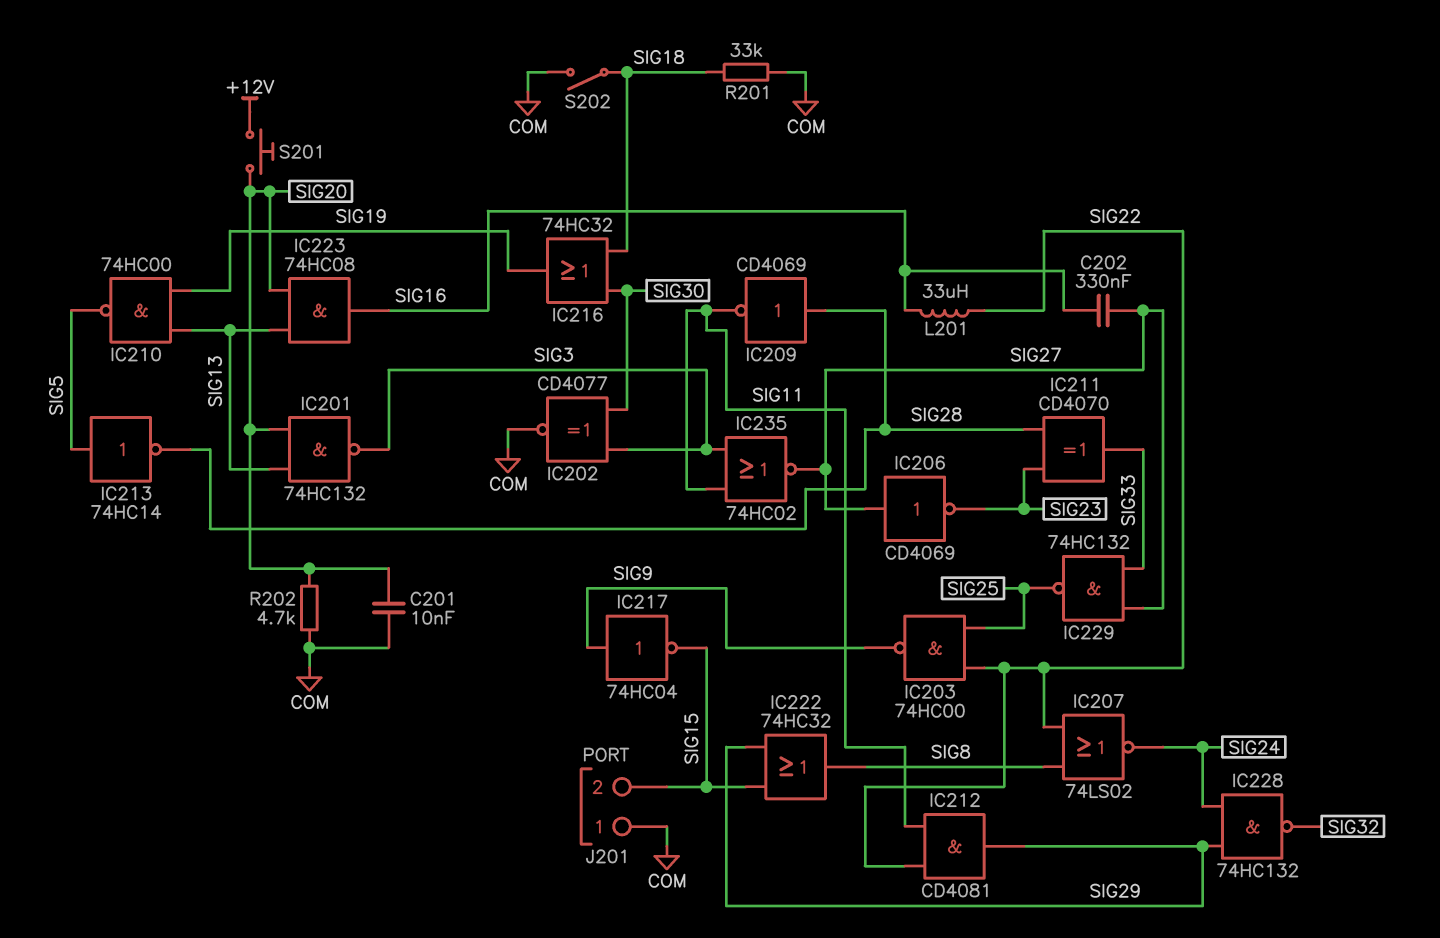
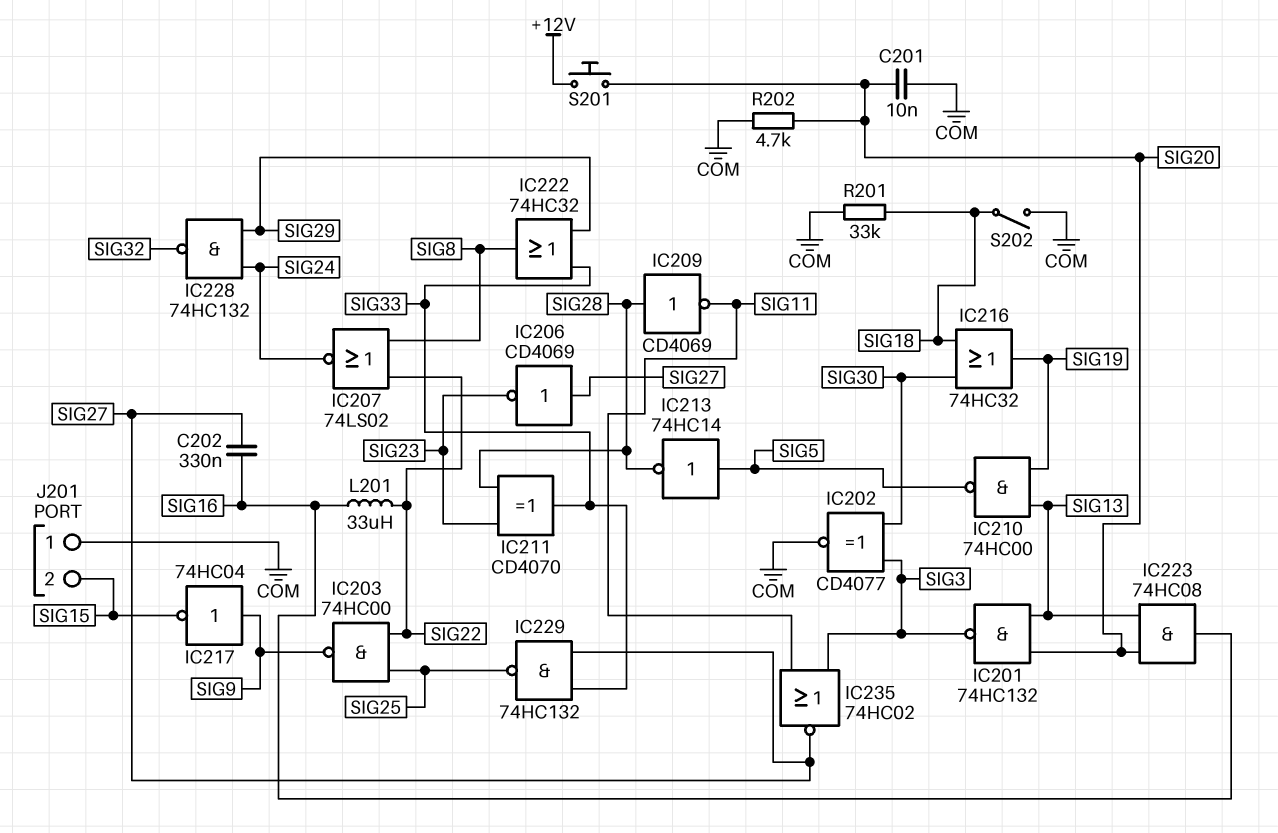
IC212: AND CD4081 (in SIG11, in SIG22, out SIG29) -> none
IC222: OR 74HC32 (in SIG15, in SIG29, out SIG8) -> OR 74HC32 (in SIG29, in SIG33, out SIG8)

